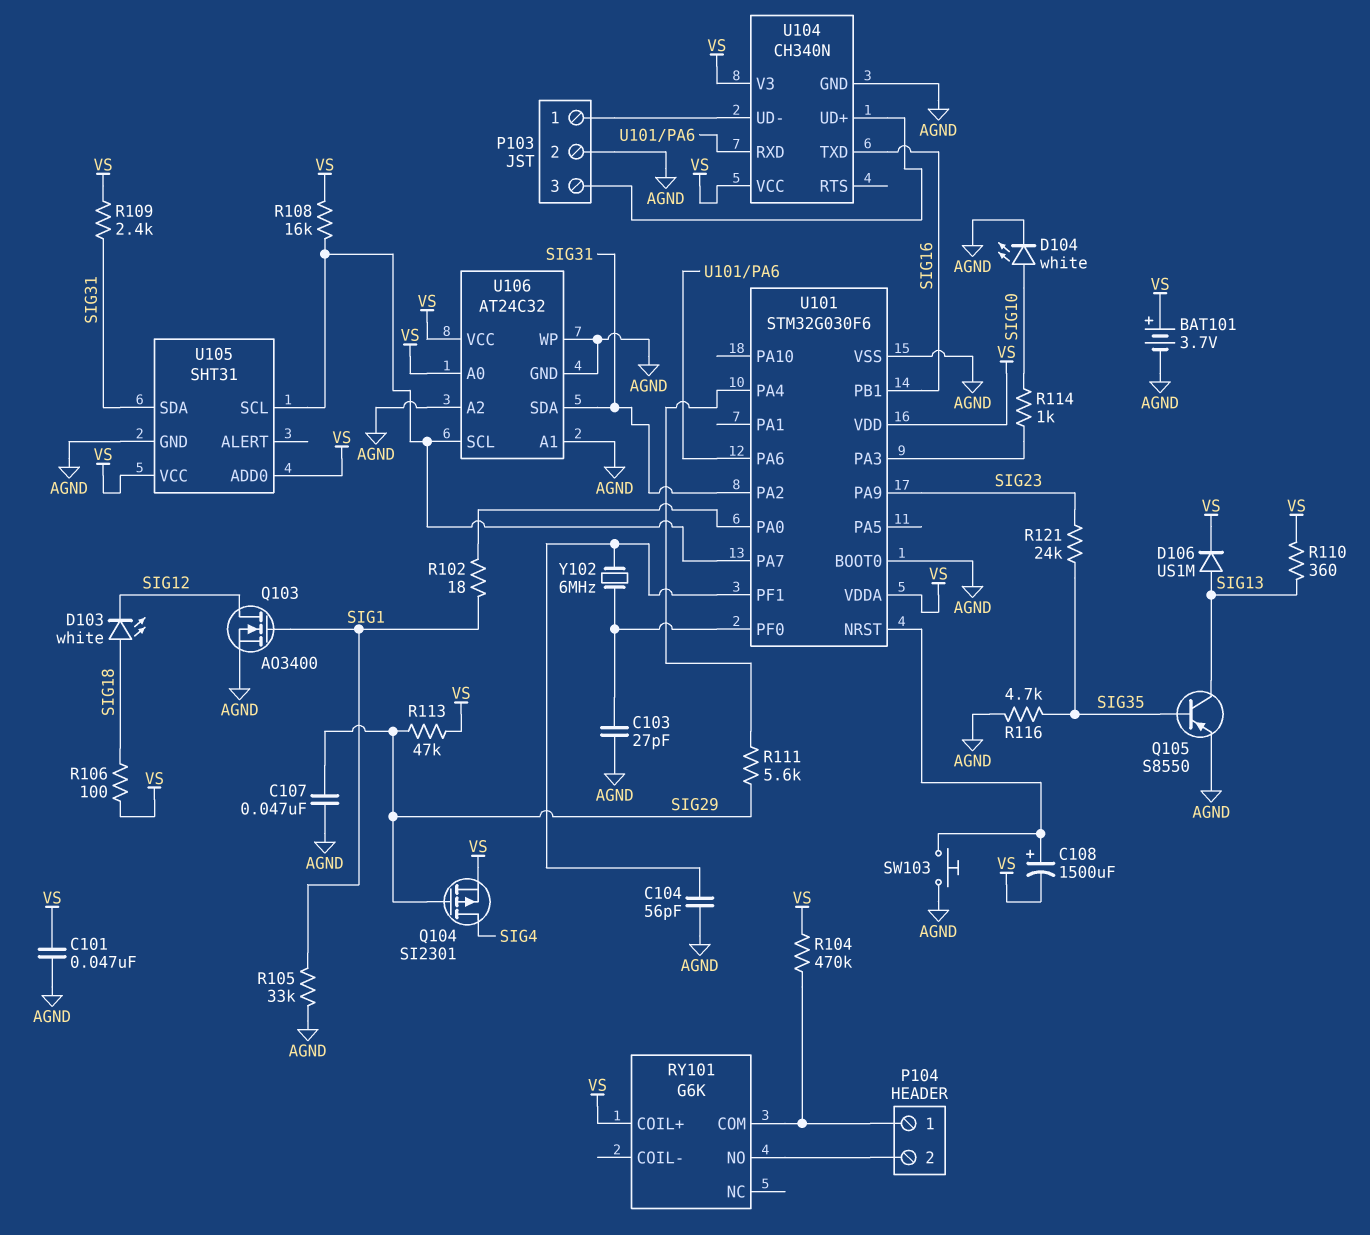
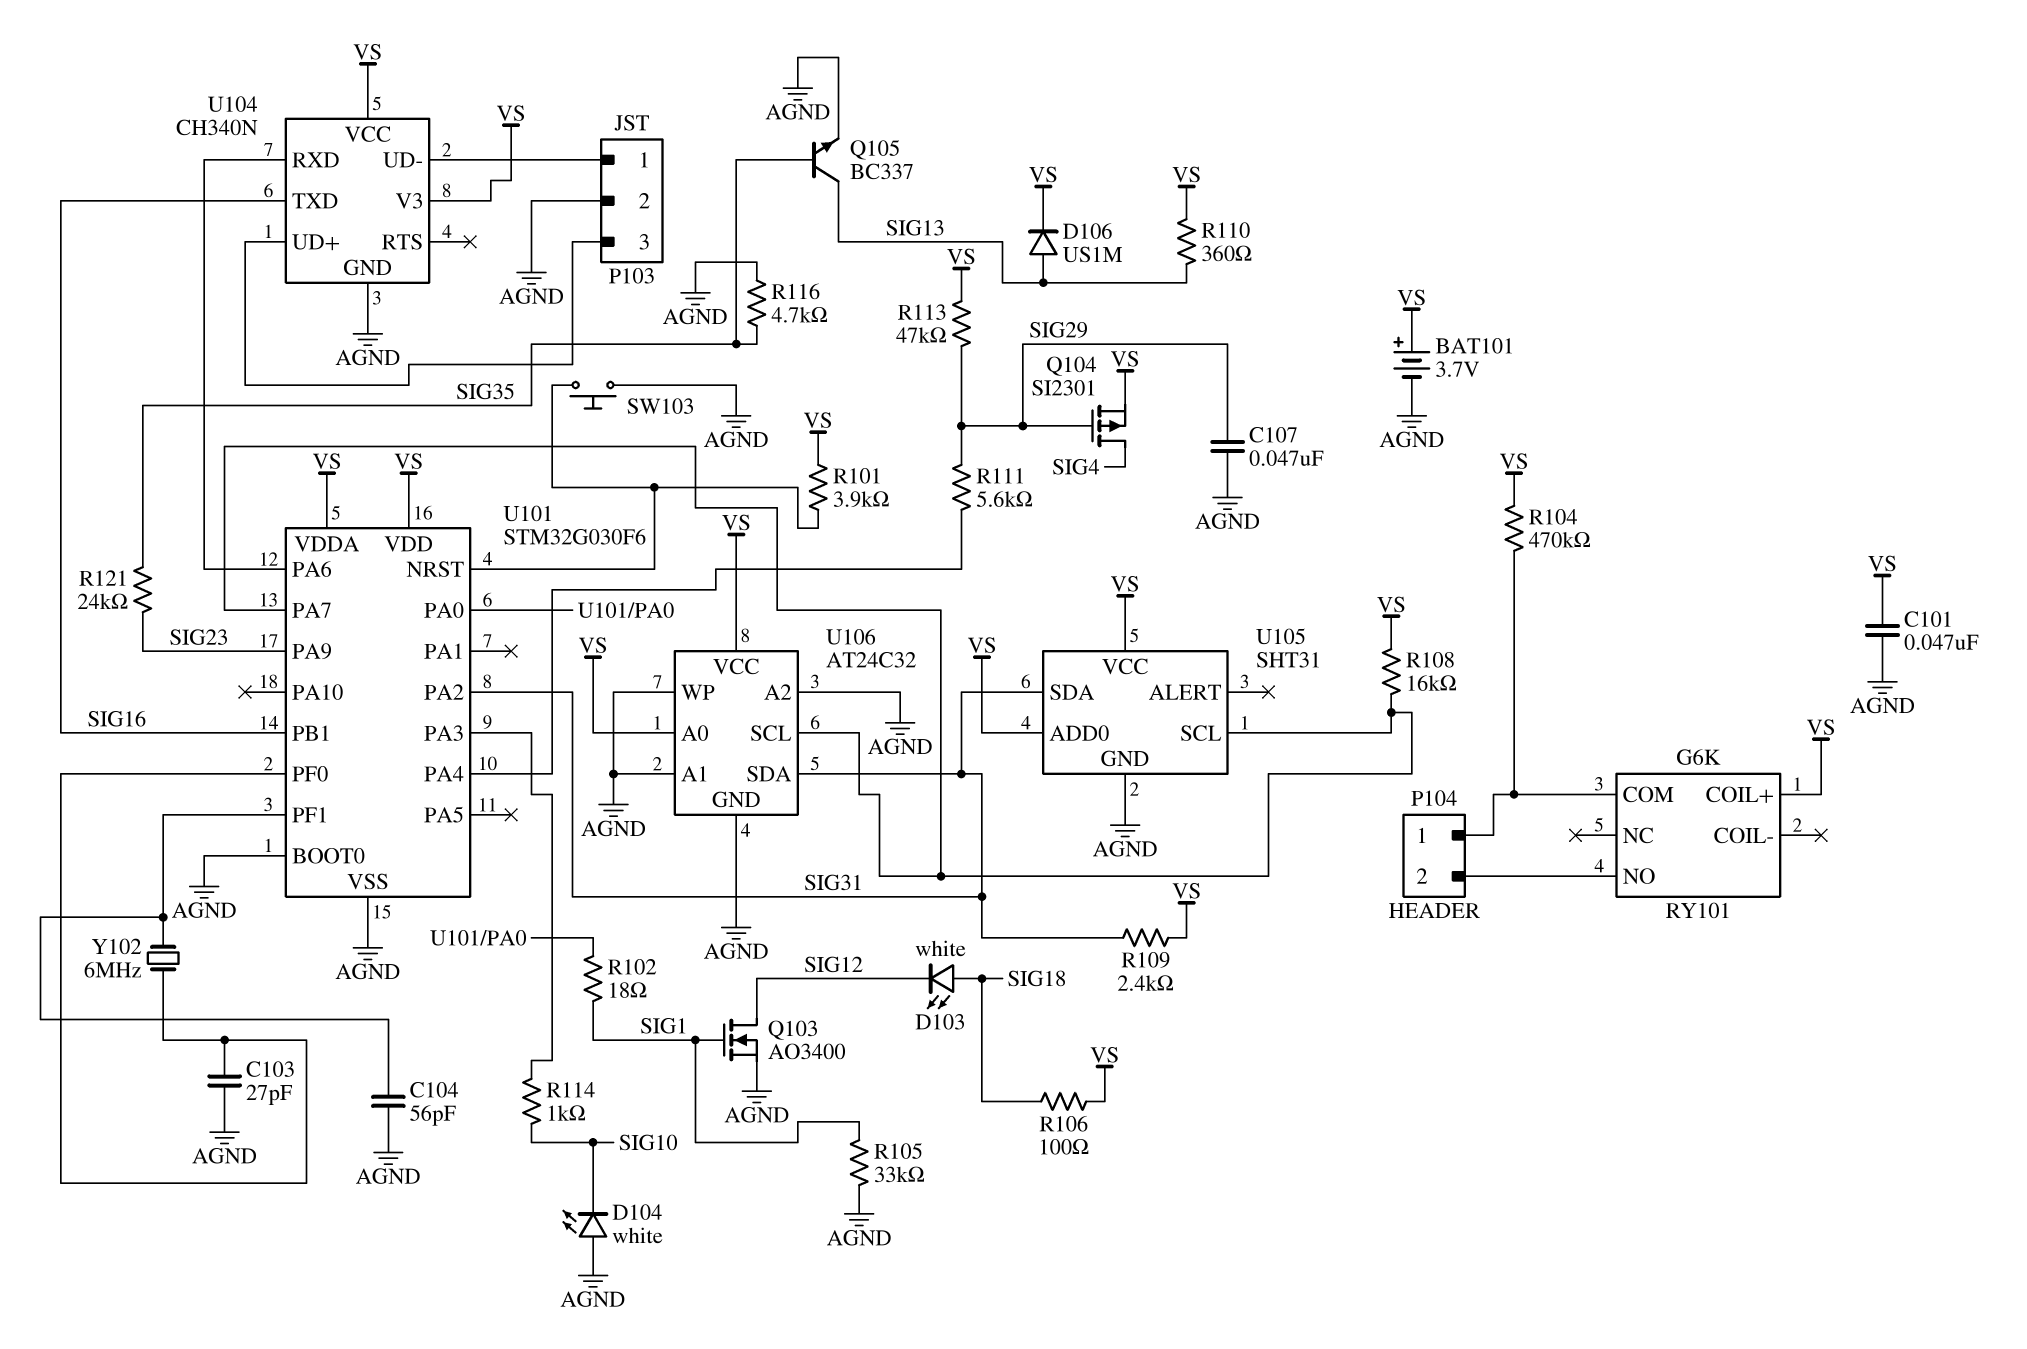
C108: 1500uF (plus U101/NRST, minus VS) -> none
D104: LED white (A SIG10, K AGND) -> LED white (A AGND, K SIG10)
Q105: PNP S8550 (B SIG35, C SIG13, E AGND) -> NPN BC337 (B SIG35, C SIG13, E AGND)
R101: none -> 3.9k (U101/NRST, VS)

